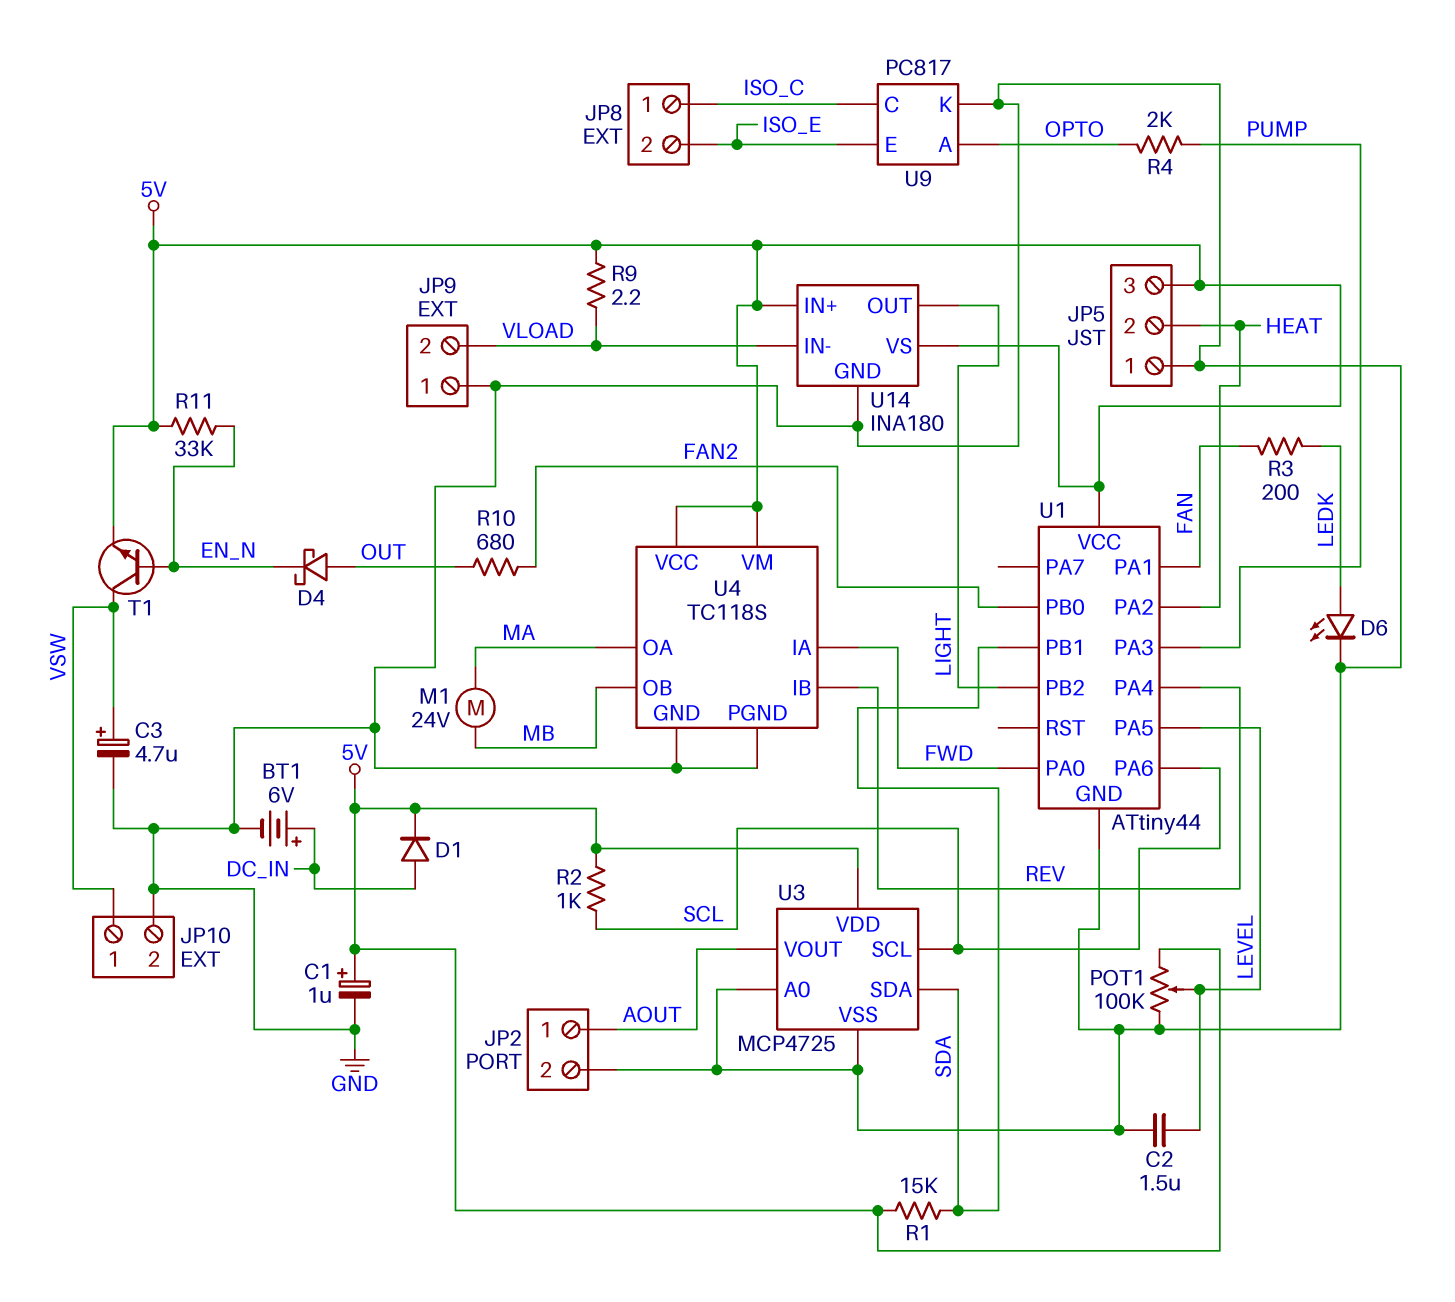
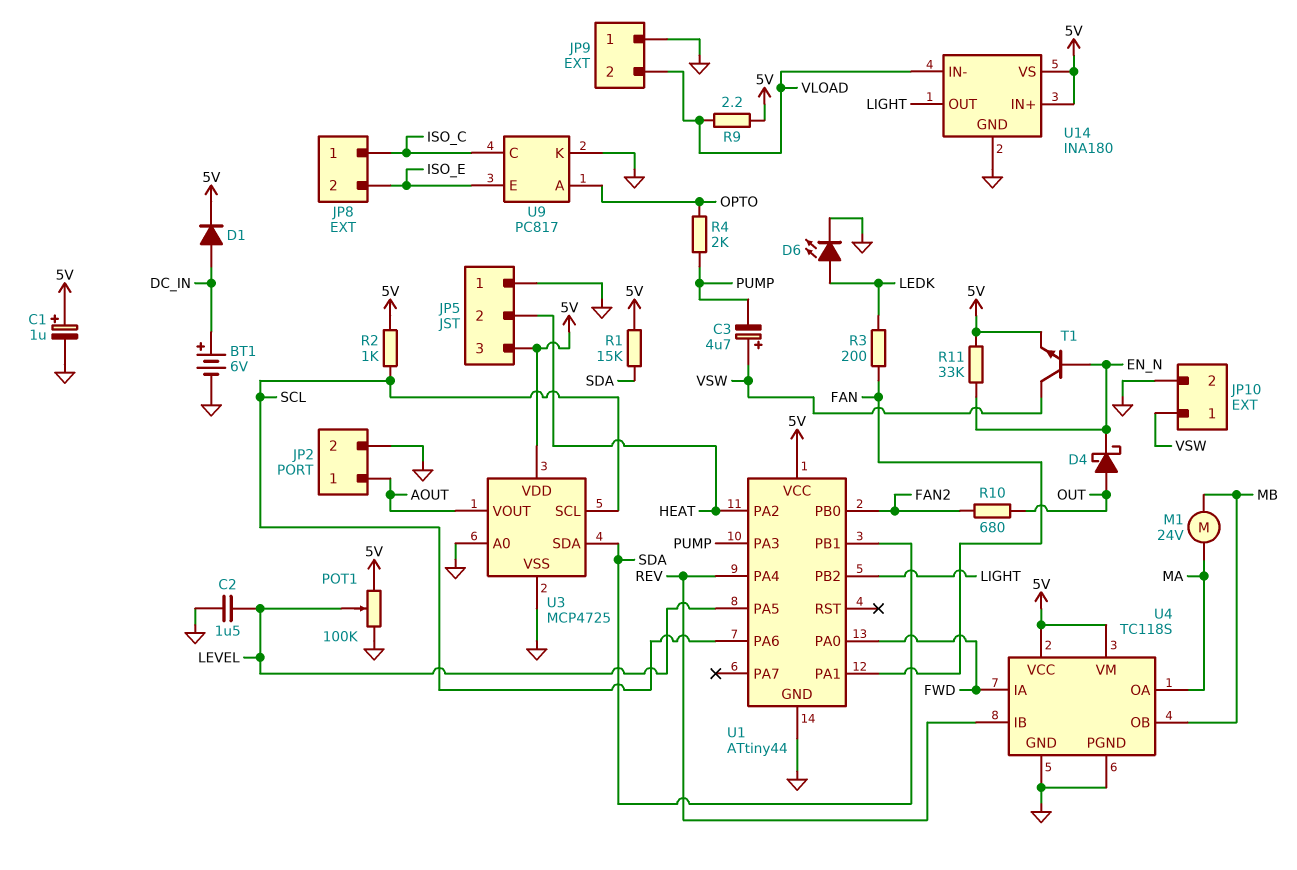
C3: 4.7uF (plus VSW, minus GND) -> 4.7uF (plus VSW, minus PUMP)

